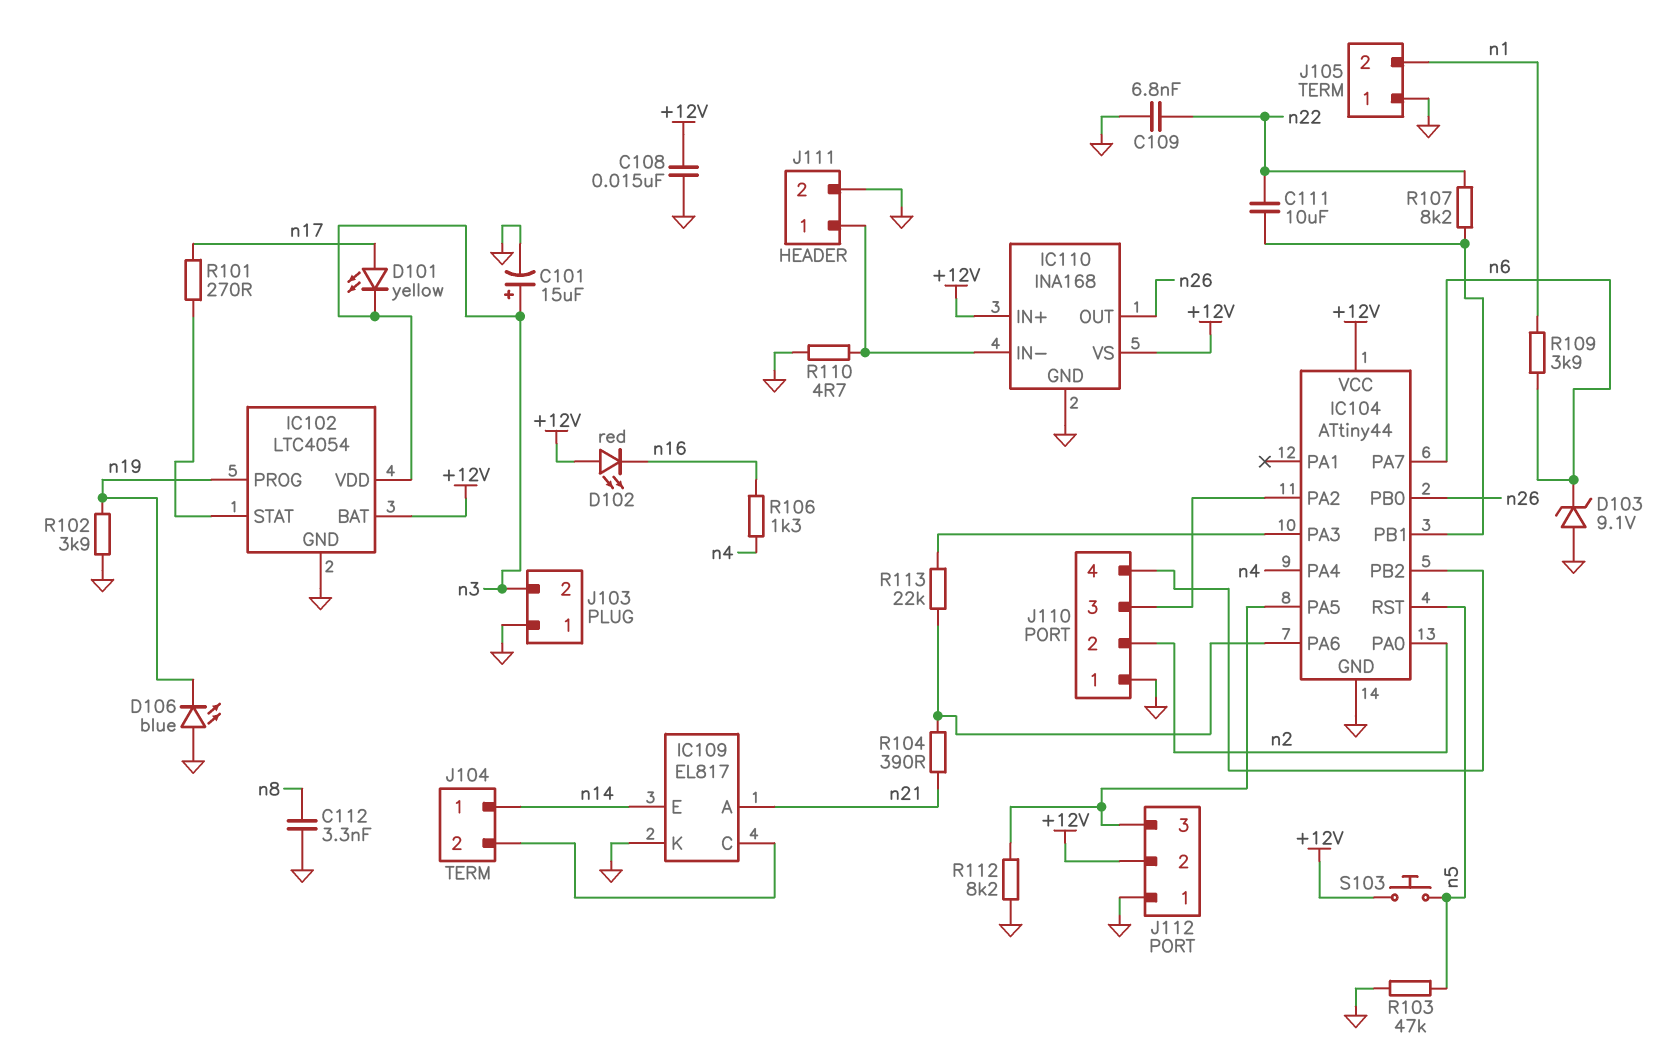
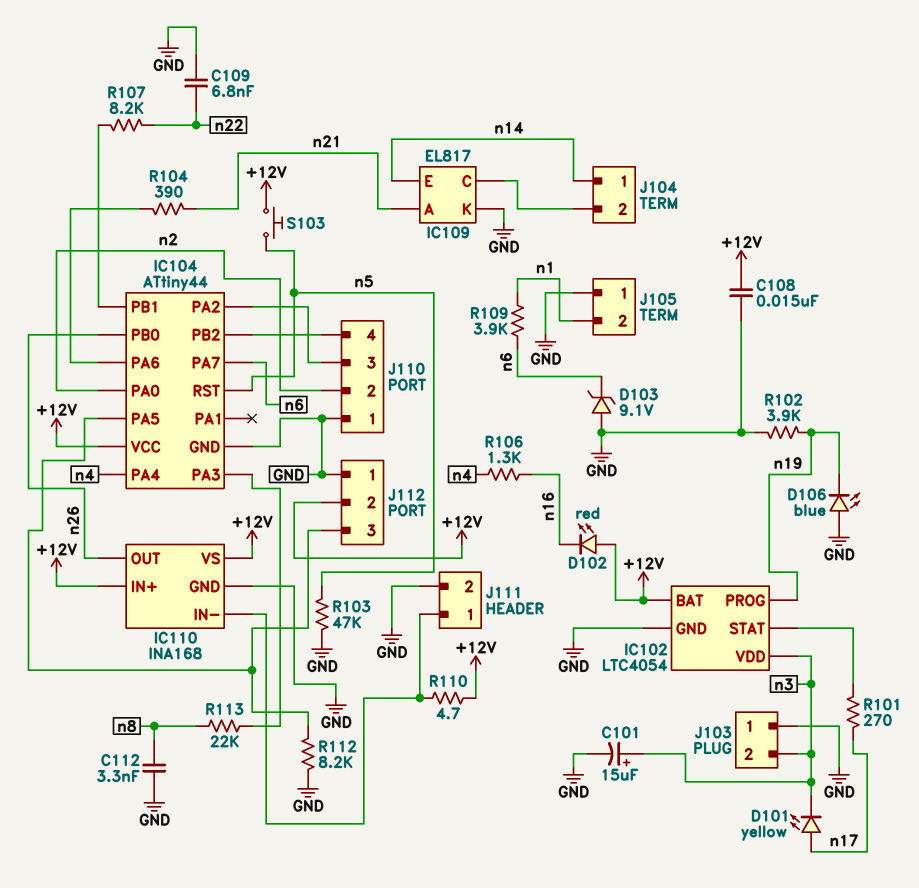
C111: 10uF (IC104/PB1, n22) -> none
R110: 4.7 (GND, IC110/IN-) -> 4.7 (+12V, IC110/IN-)
R113: 22k (IC104/PA3, IC104/PA6) -> 22k (IC104/PA3, n8)

